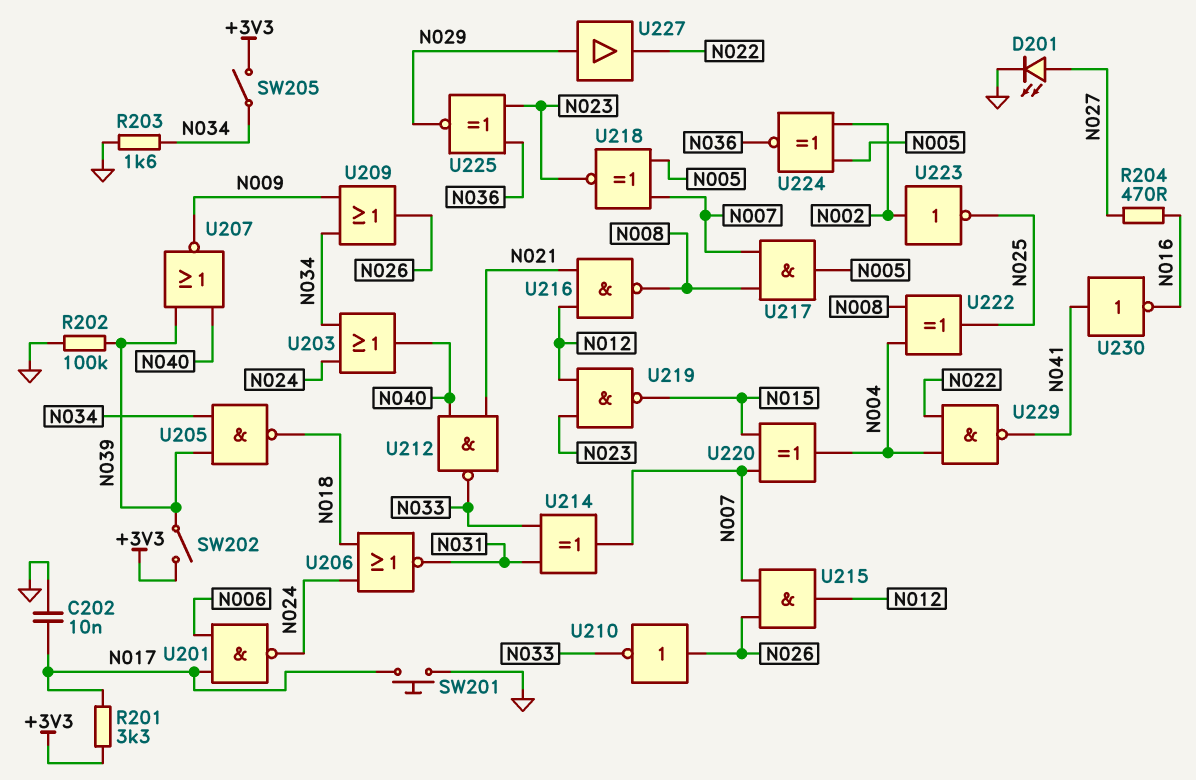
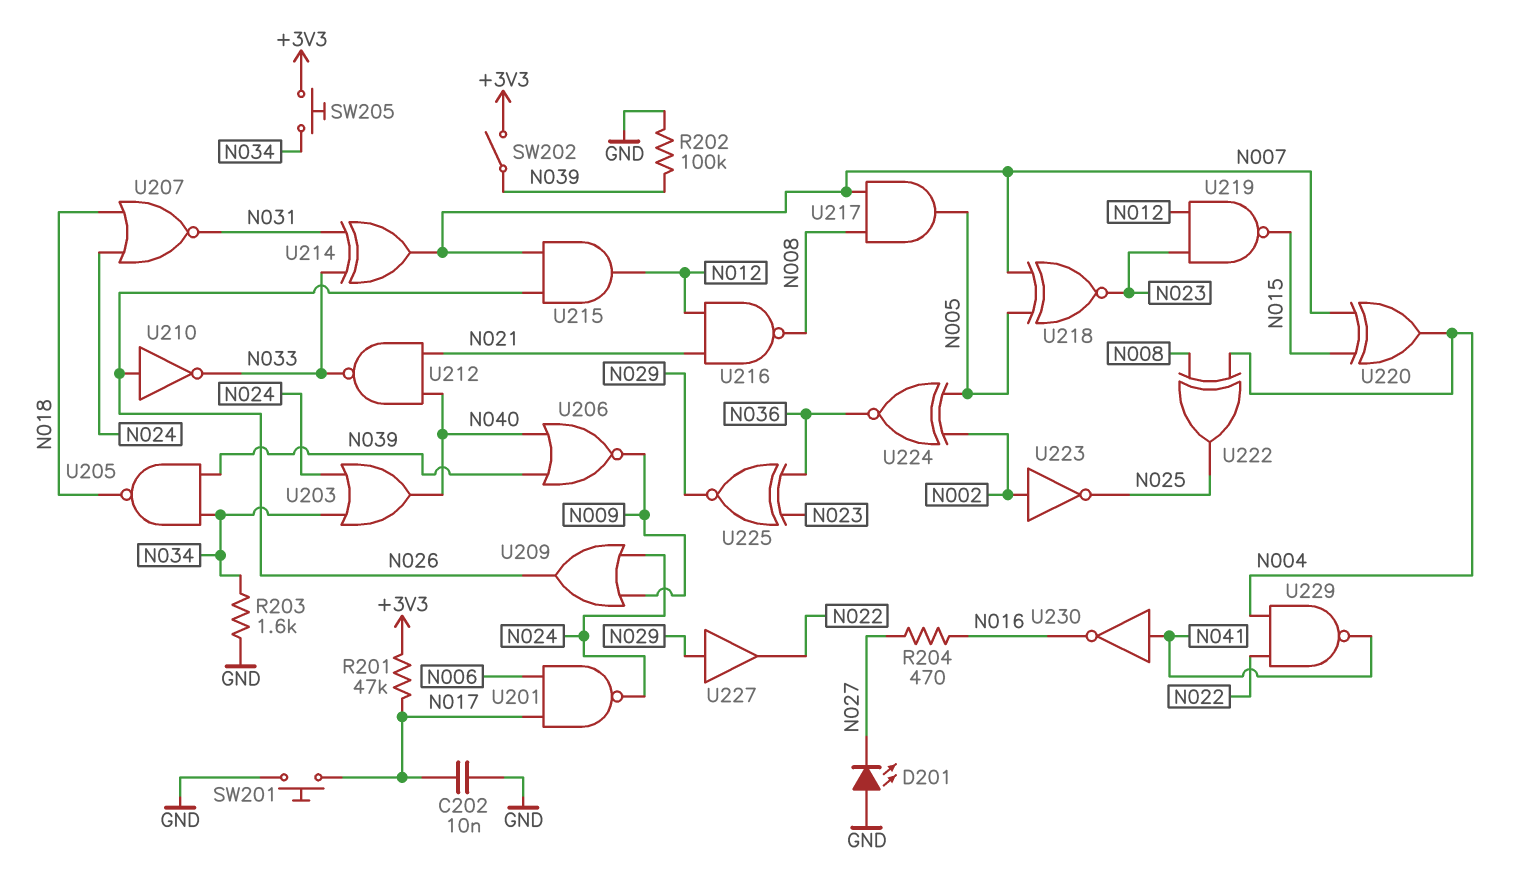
D201: LED (A N027, K GND) -> LED (A GND, K N027)
R201: 3.3k (+3V3, N017) -> 47k (+3V3, N017)
SW205: switch (+3V3, N034) -> button (+3V3, N034)
U206: NOR (in N018, in N024, out N031) -> NOR (in N039, in N040, out N009)
U207: NOR (in N039, in N040, out N009) -> NOR (in N018, in N024, out N031)
U209: OR (in N009, in N034, out N026) -> OR (in N009, in N024, out N026)

